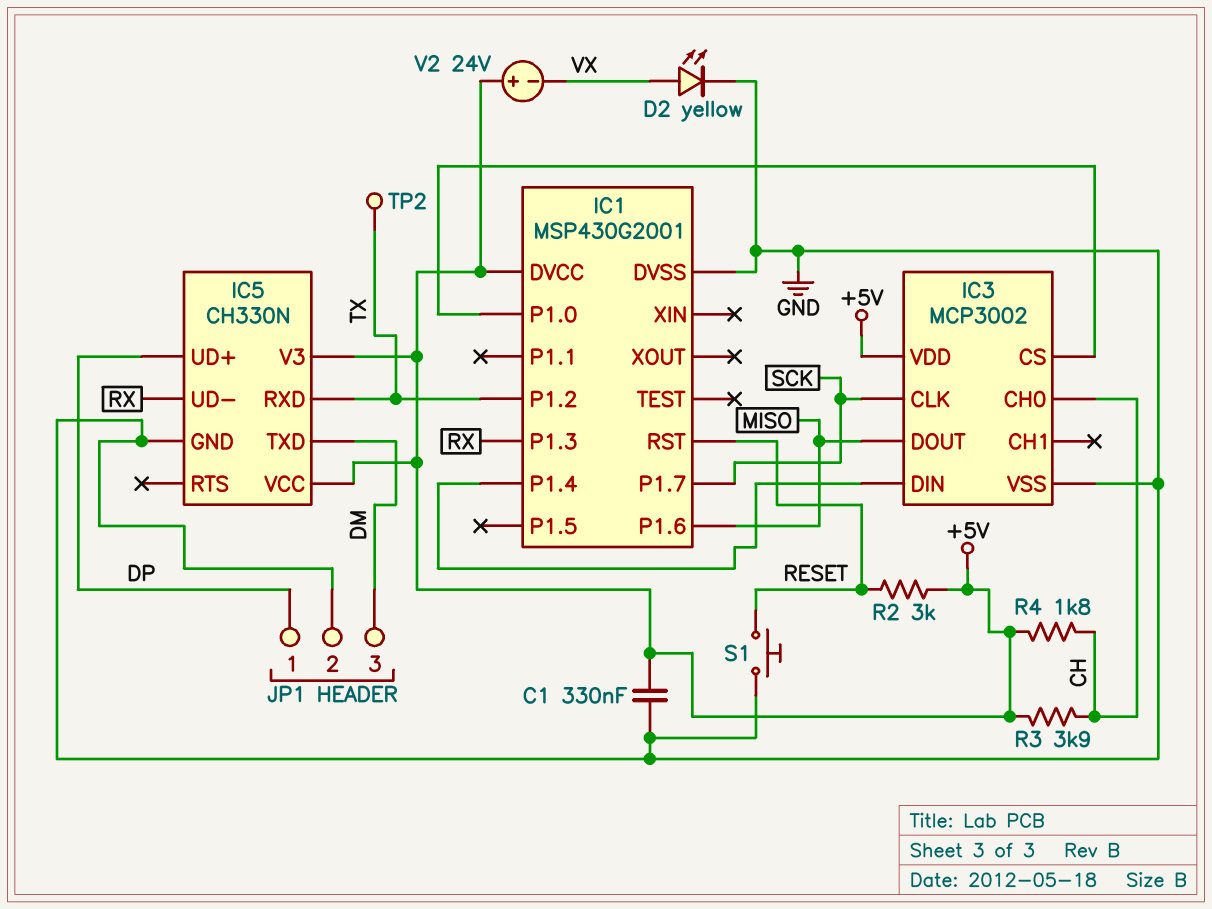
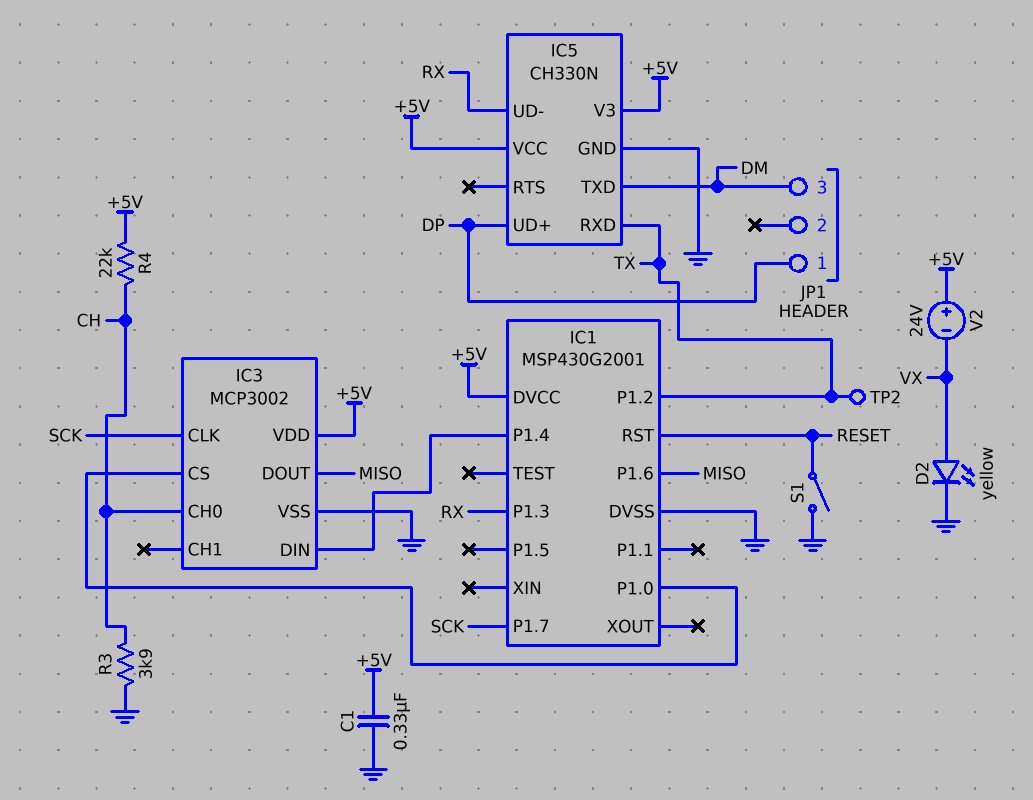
JP1 pin 2: GND -> none
R2: 3k (+5V, RESET) -> none
R3: 3.9k (+5V, CH) -> 3.9k (CH, GND)
R4: 1.8k (+5V, CH) -> 22k (+5V, CH)
S1: button (GND, RESET) -> switch (GND, RESET)

